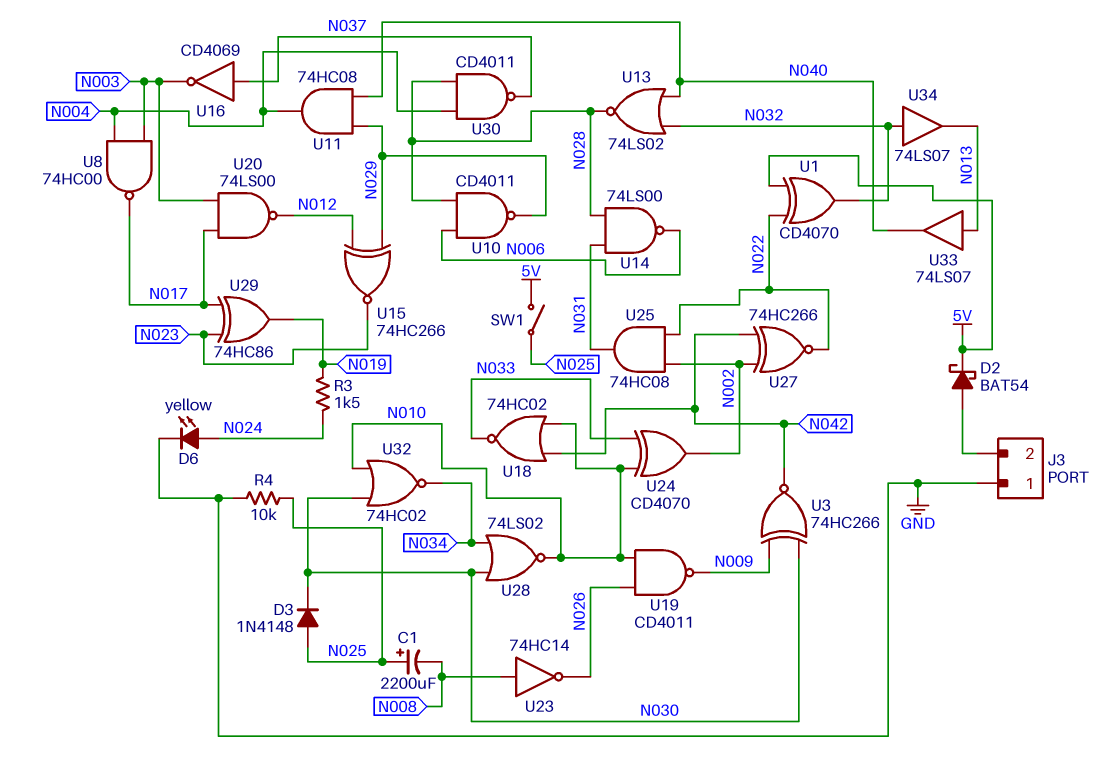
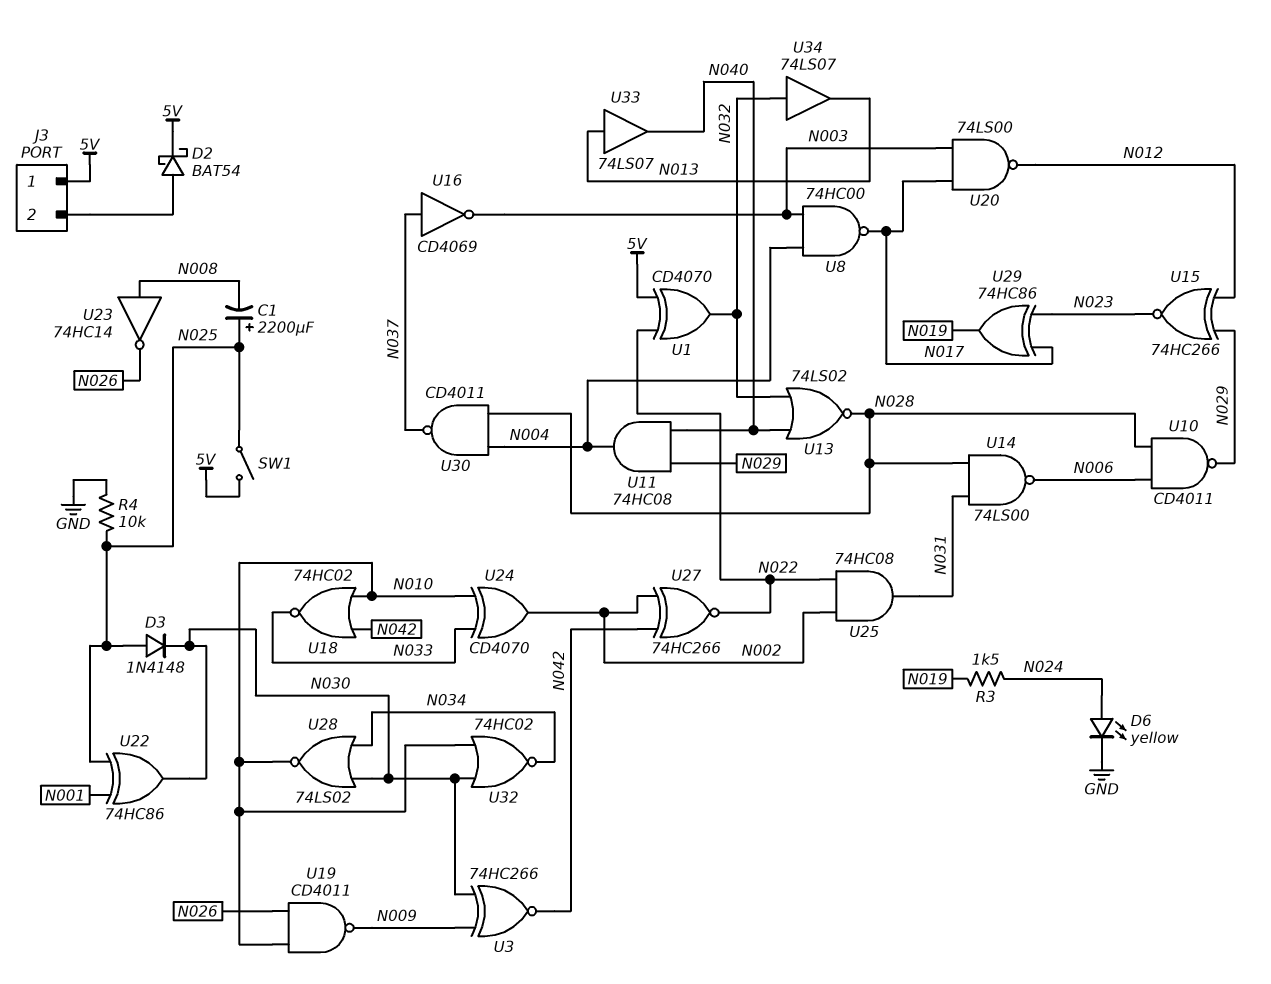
J3 pin 1: GND -> 5V
U22: none -> XOR 74HC86 (in N001, in N025, out N030)

